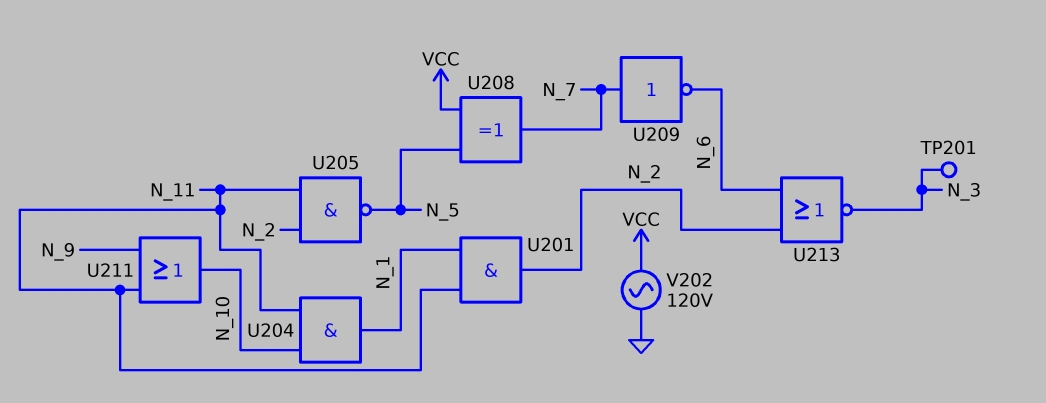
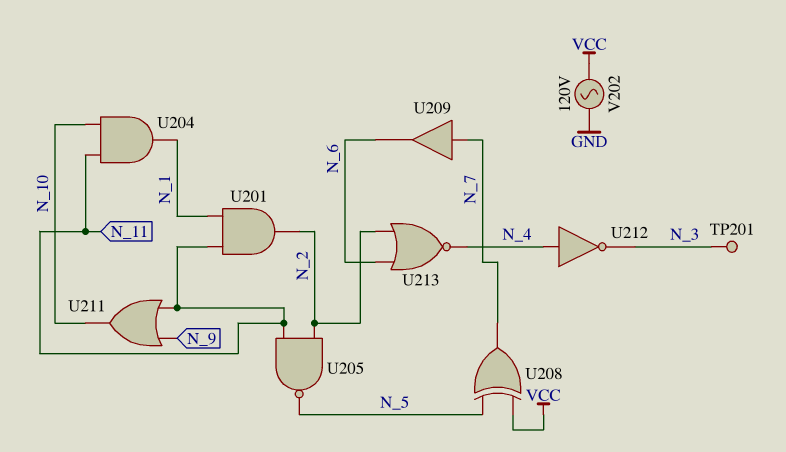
U209: NOT (in N_7, out N_6) -> buffer (in N_7, out N_6)
U212: none -> NOT (in N_4, out N_3)
U213: NOR (in N_2, in N_6, out N_3) -> NOR (in N_2, in N_6, out N_4)

